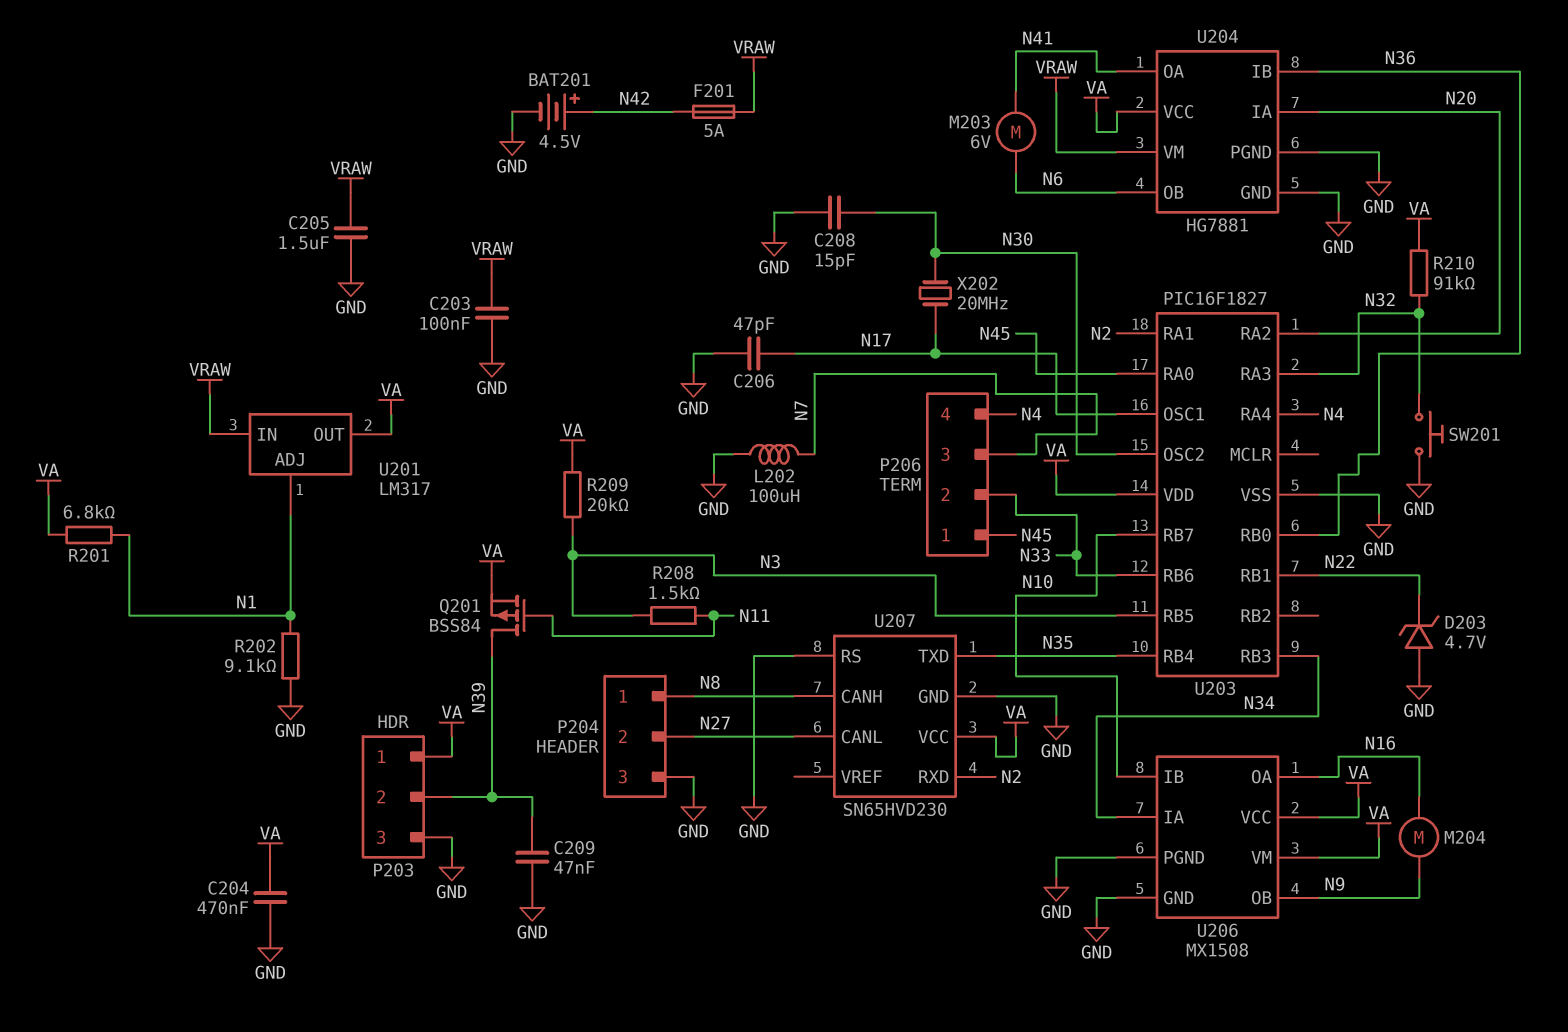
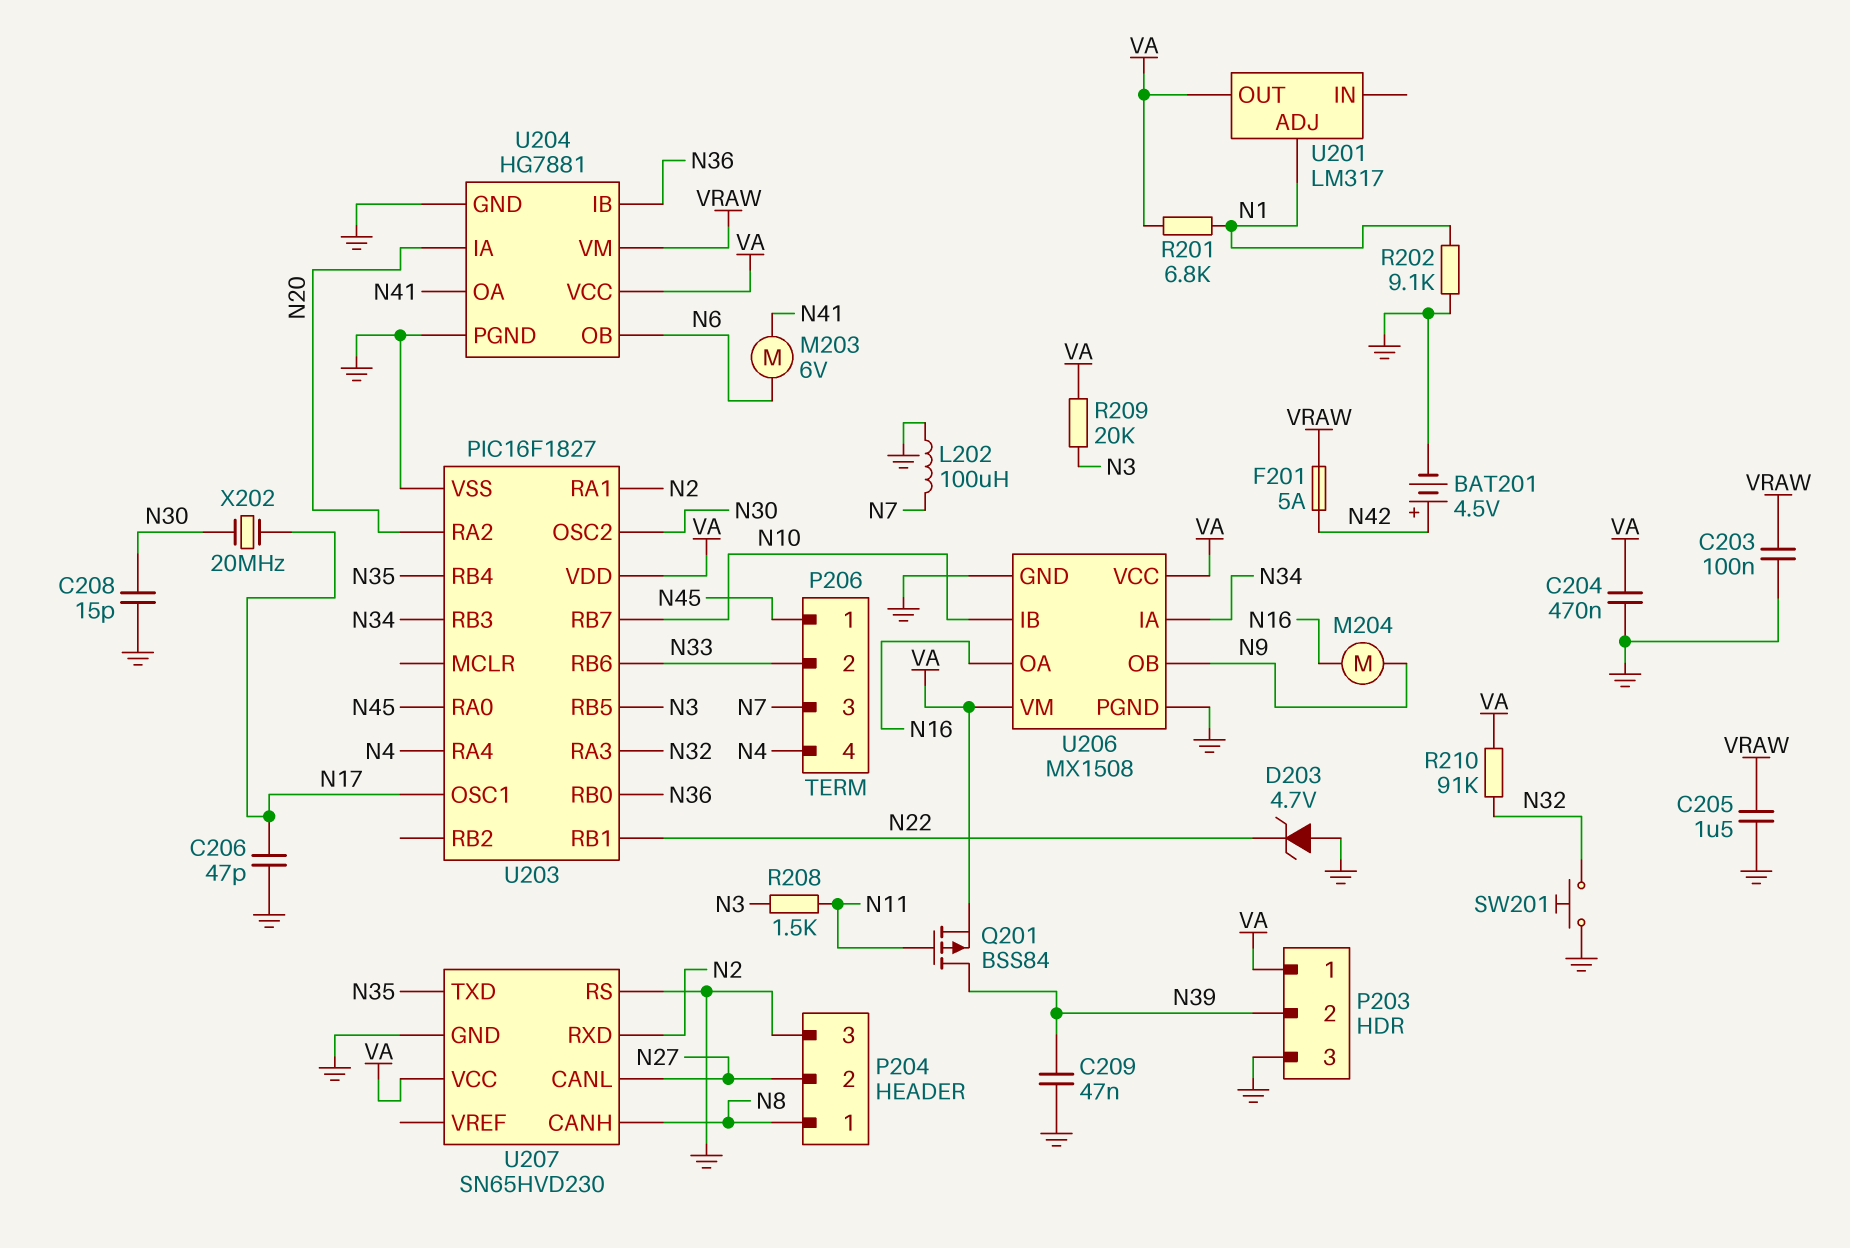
U201 pin IN: VRAW -> none

